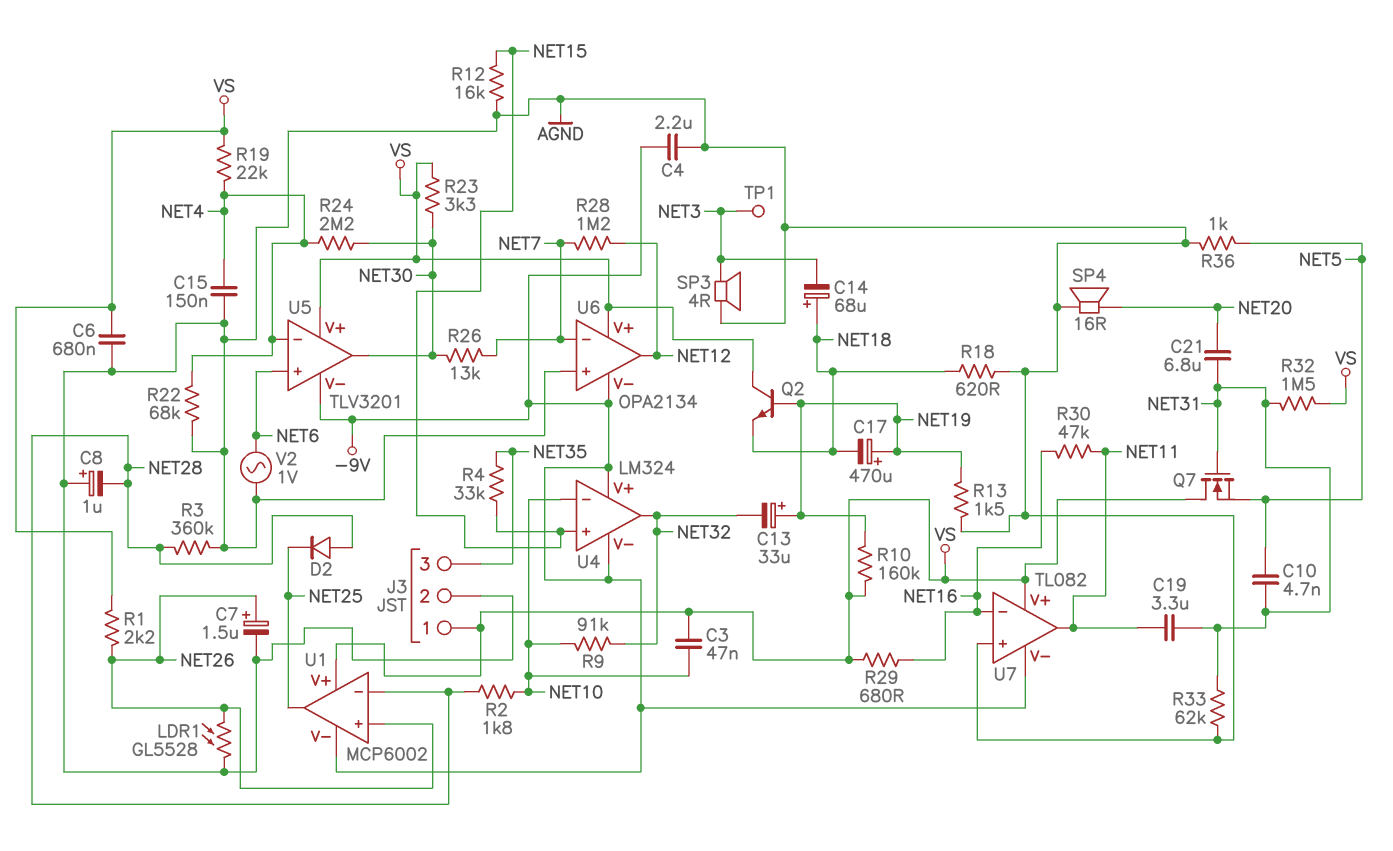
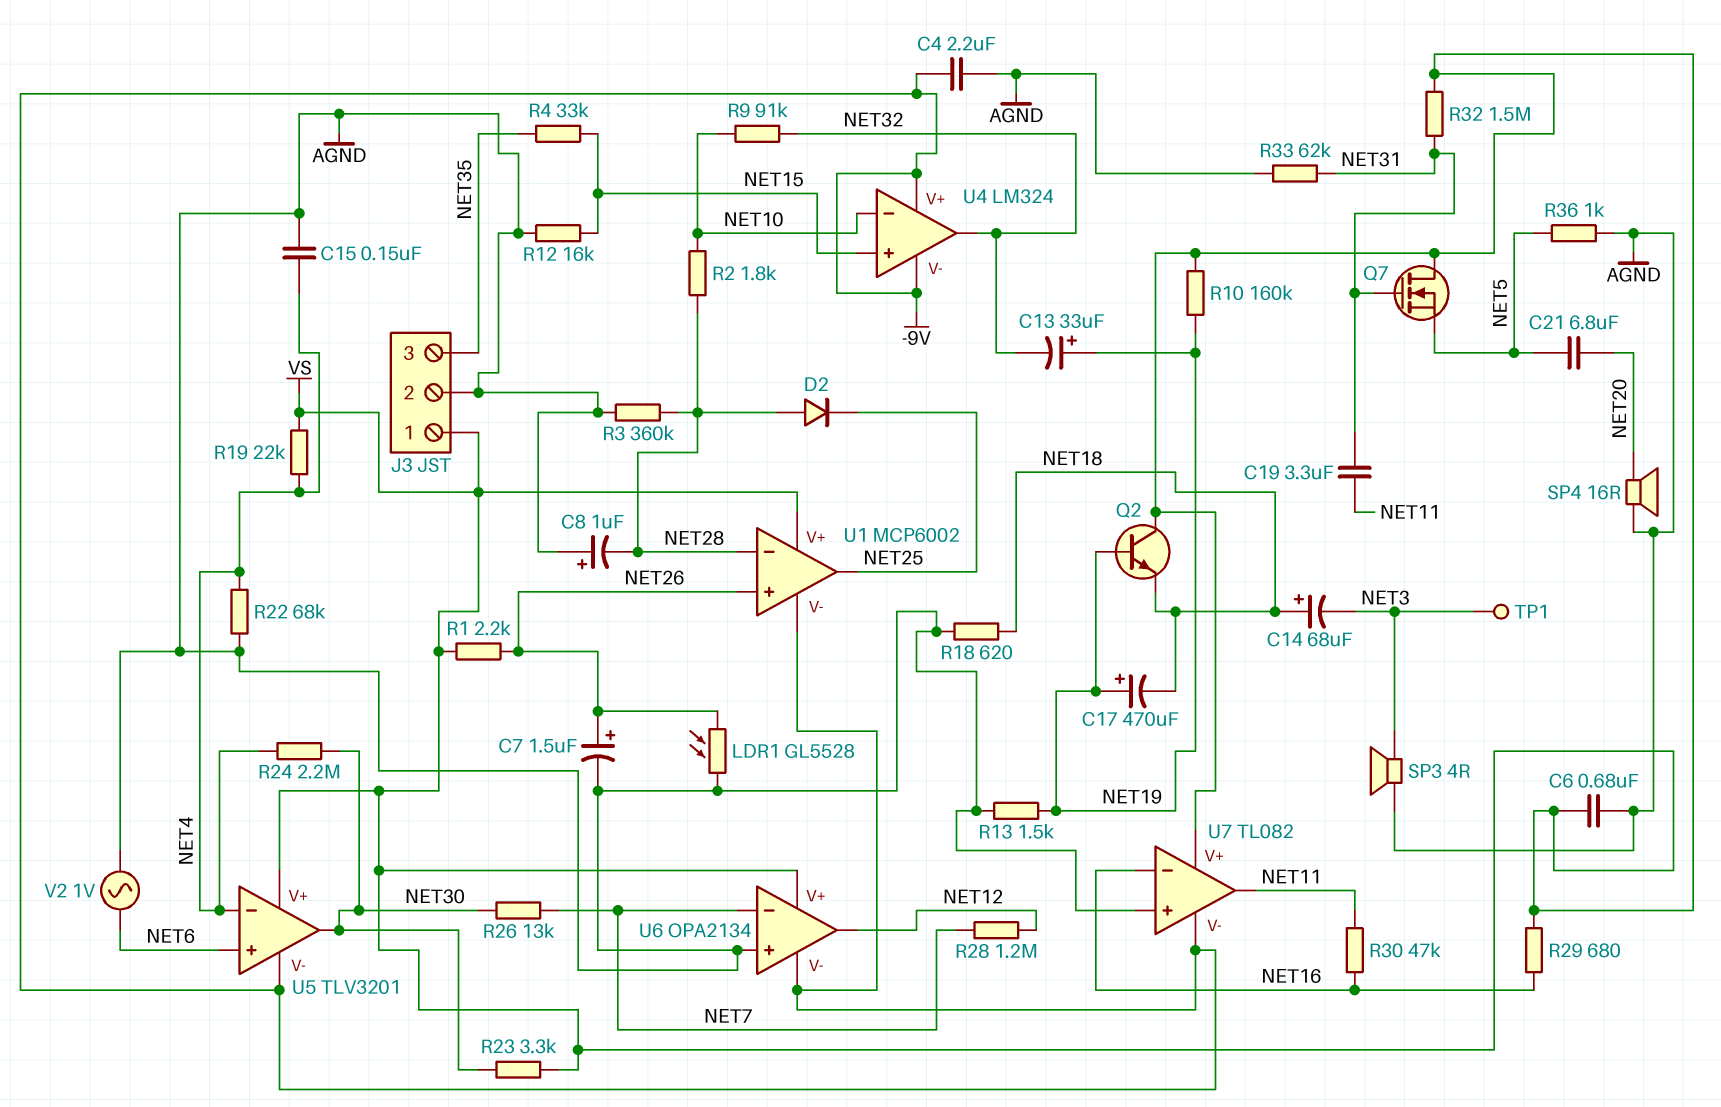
C3: 47nF (NET10, VS) -> none
C10: 4.7nF (NET5, NET31) -> none
C21: 6.8uF (NET20, NET31) -> 6.8uF (NET5, NET20)

